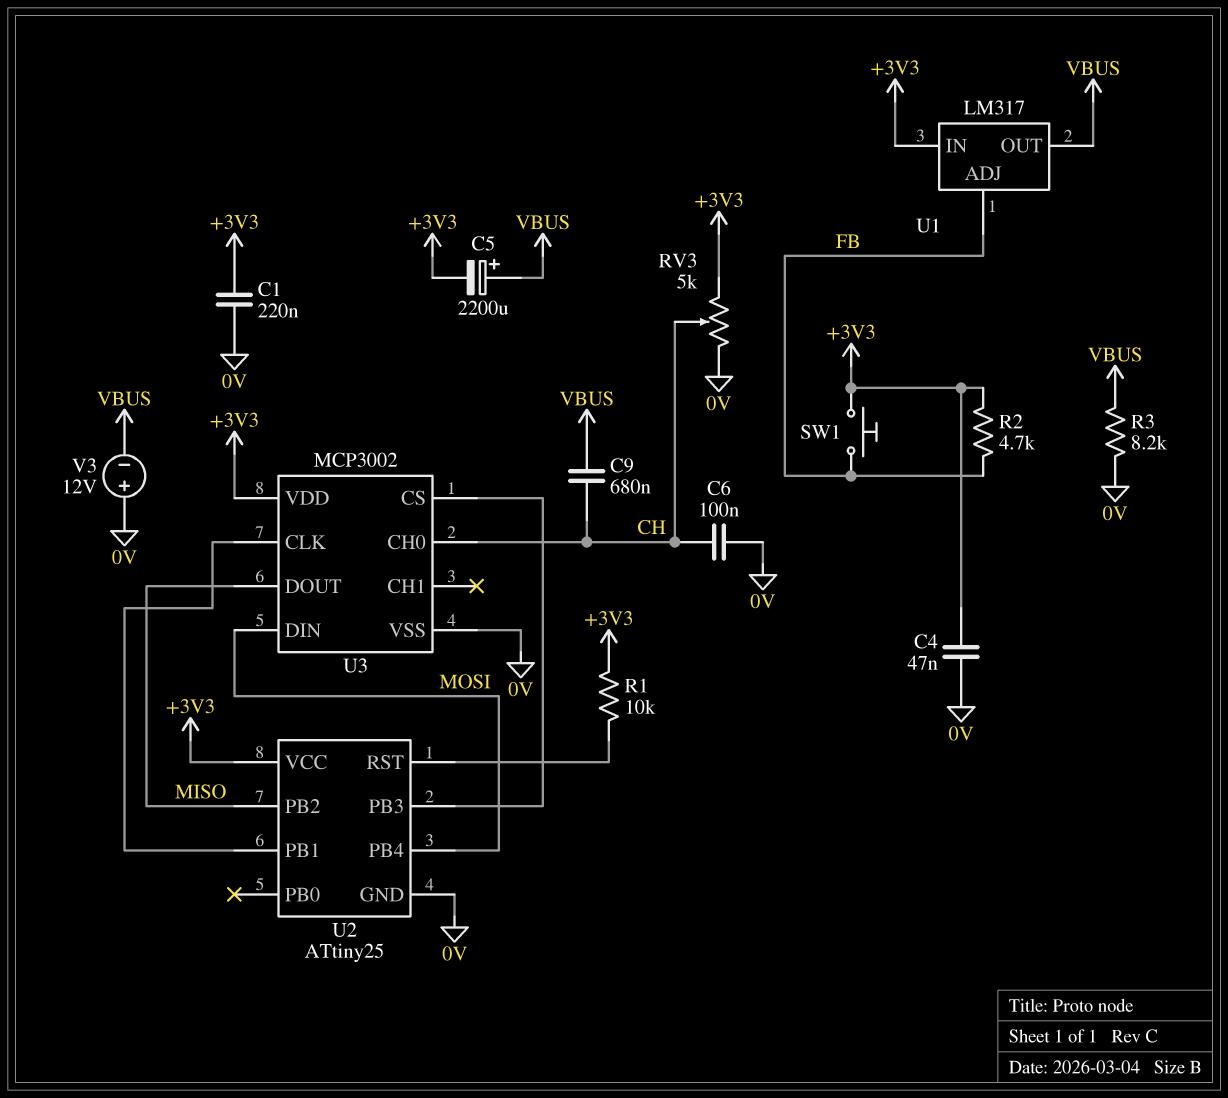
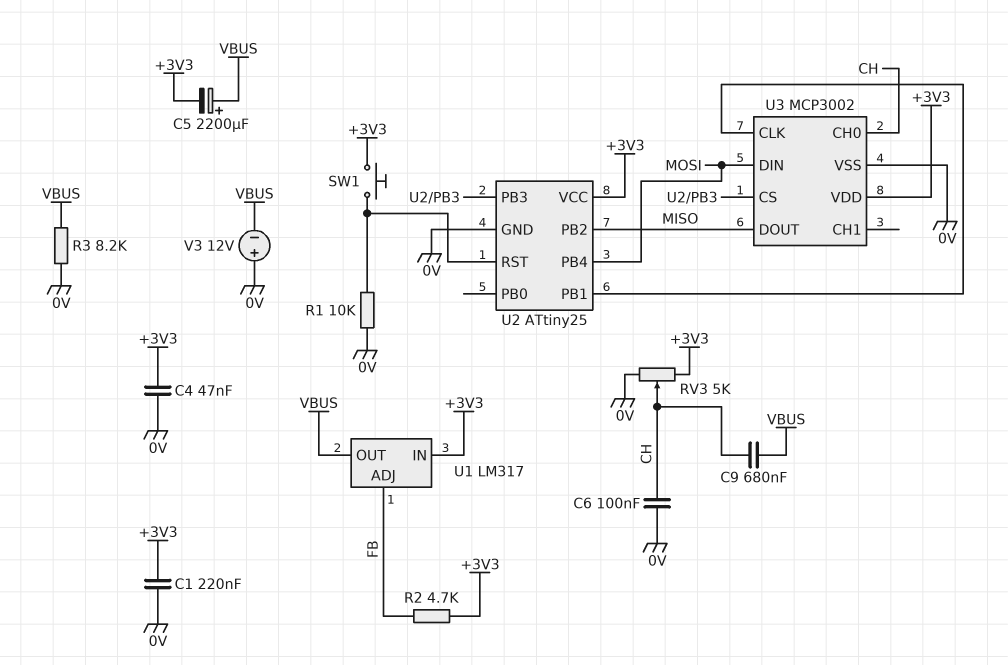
R1: 10k (+3V3, U2/RST) -> 10k (0V, U2/RST)
SW1: button (+3V3, FB) -> button (+3V3, U2/RST)

